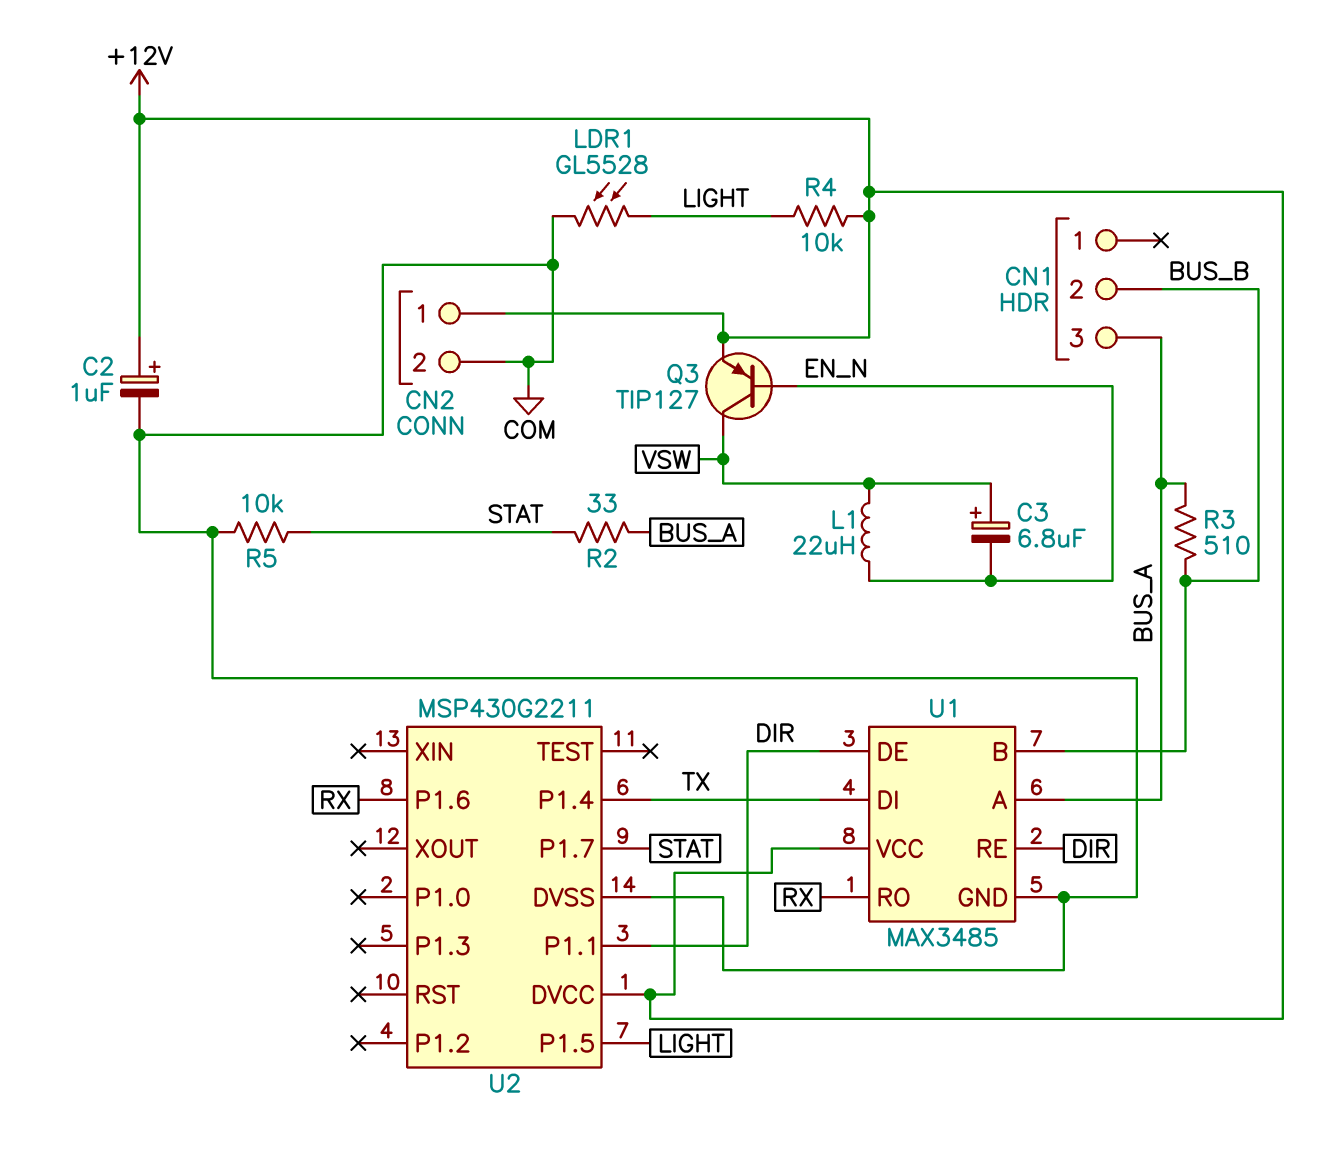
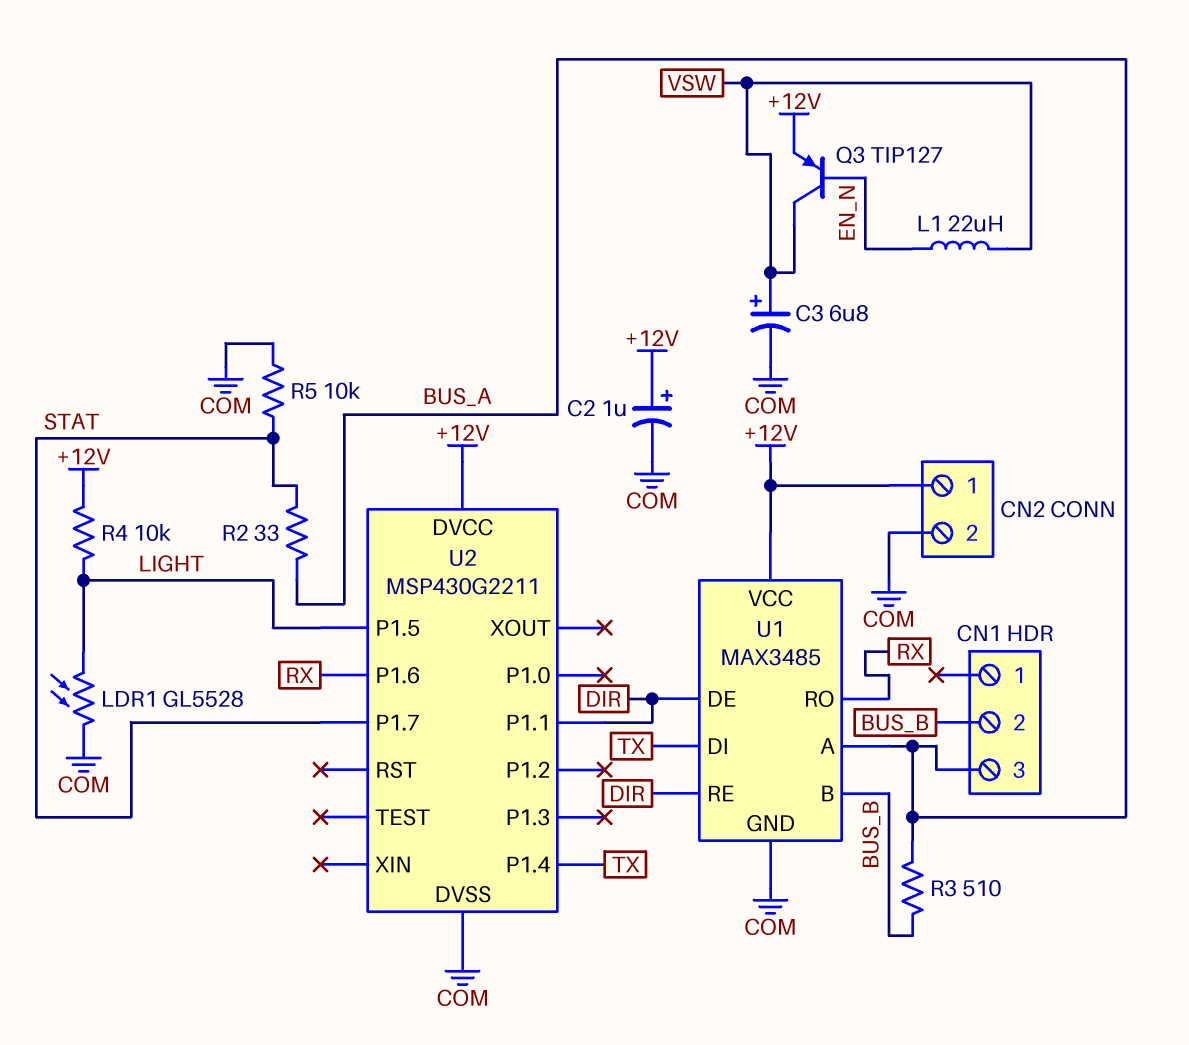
C3: 6.8uF (plus VSW, minus EN_N) -> 6.8uF (plus VSW, minus COM)

